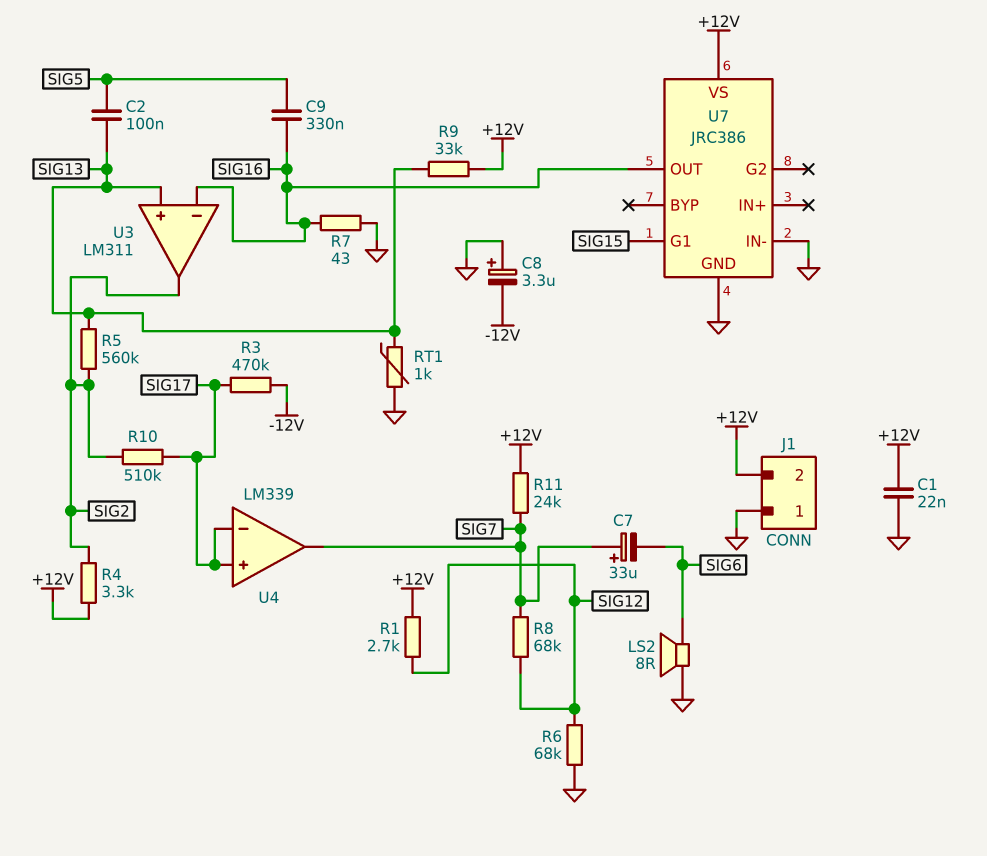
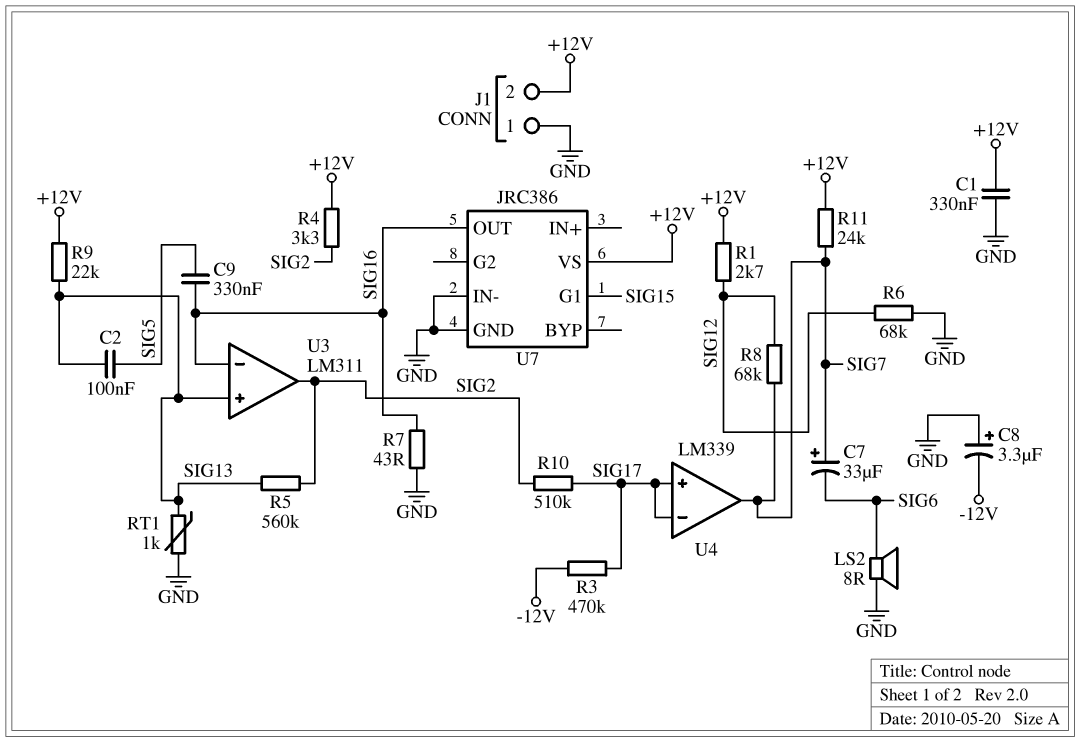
C1: 22nF (+12V, GND) -> 330nF (+12V, GND)
R9: 33k (+12V, SIG13) -> 22k (+12V, SIG13)

